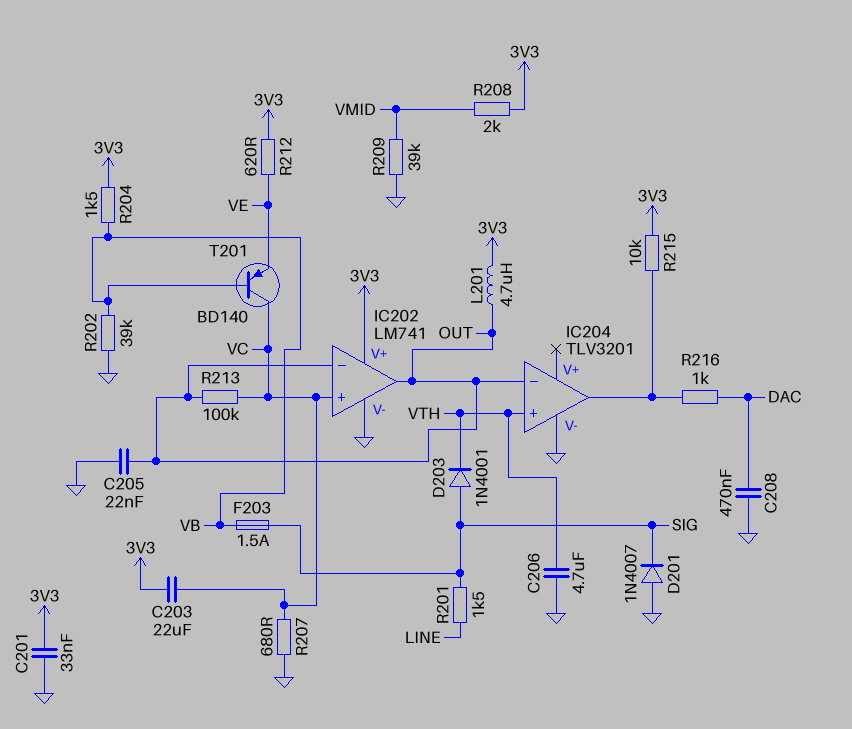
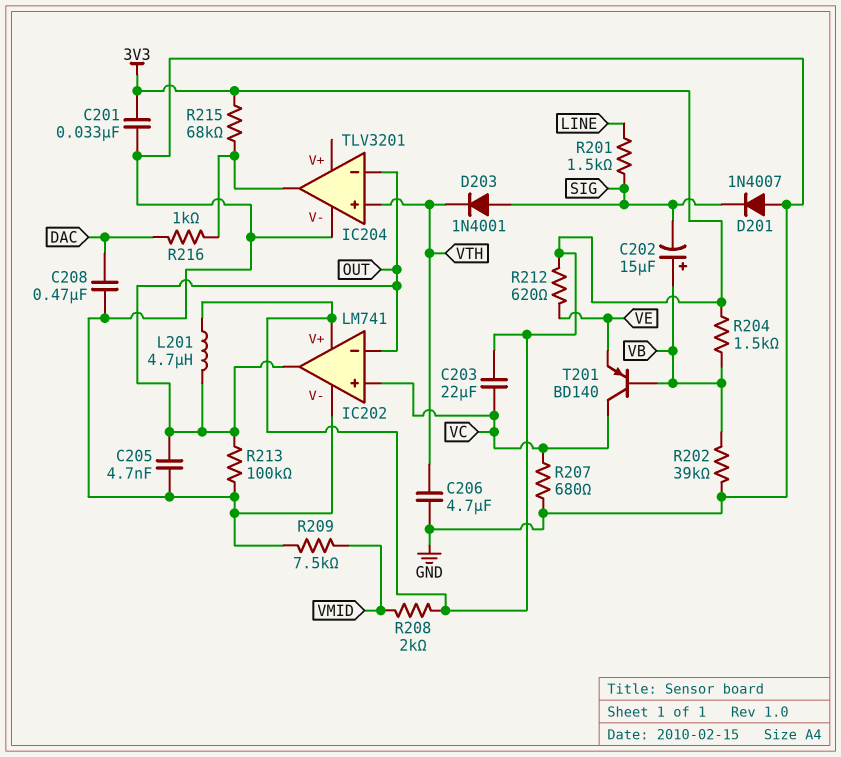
C202: none -> 15uF (plus VB, minus SIG)
C205: 22nF (GND, OUT) -> 4.7nF (GND, OUT)
F203: 1.5A (SIG, VB) -> none
R209: 39k (GND, VMID) -> 7.5k (GND, VMID)
R213: 100k (OUT, VC) -> 100k (GND, OUT)
R215: 10k (3V3, IC204/out) -> 68k (3V3, IC204/out)

